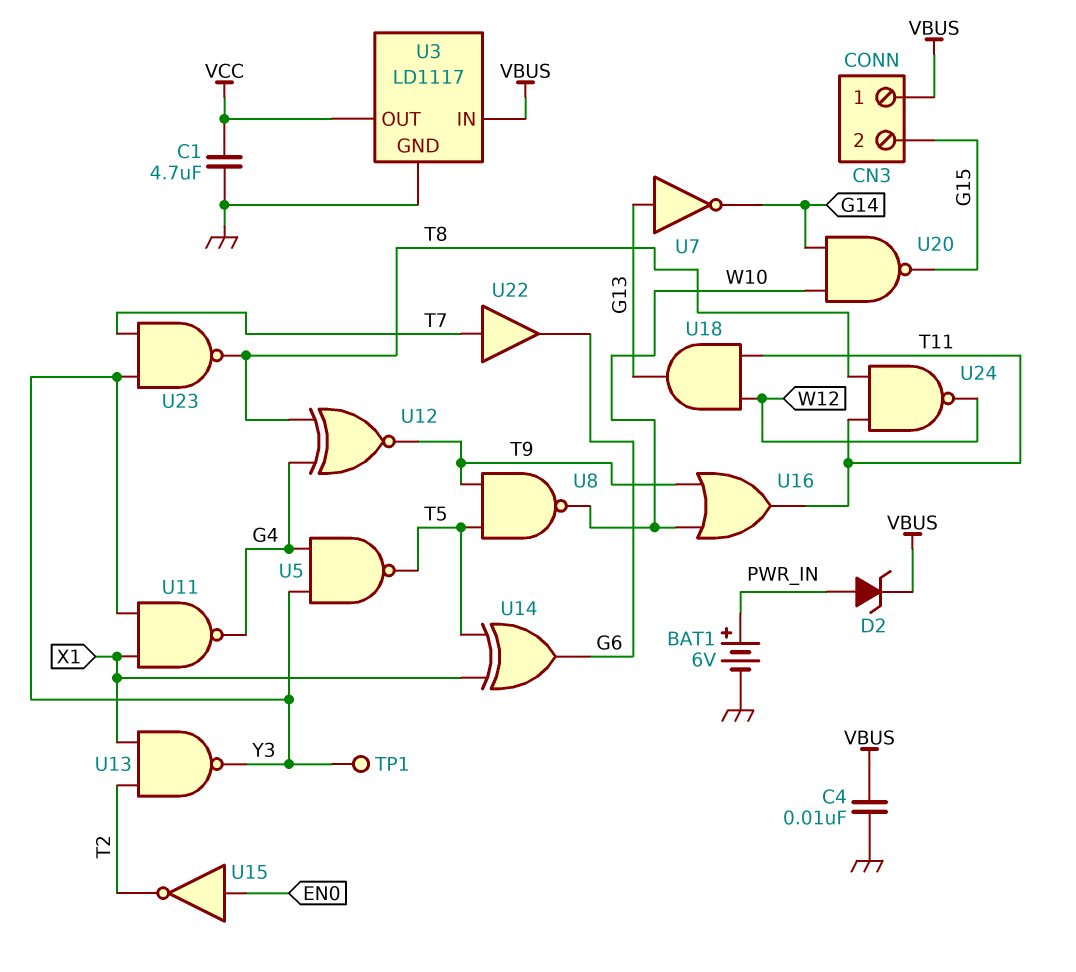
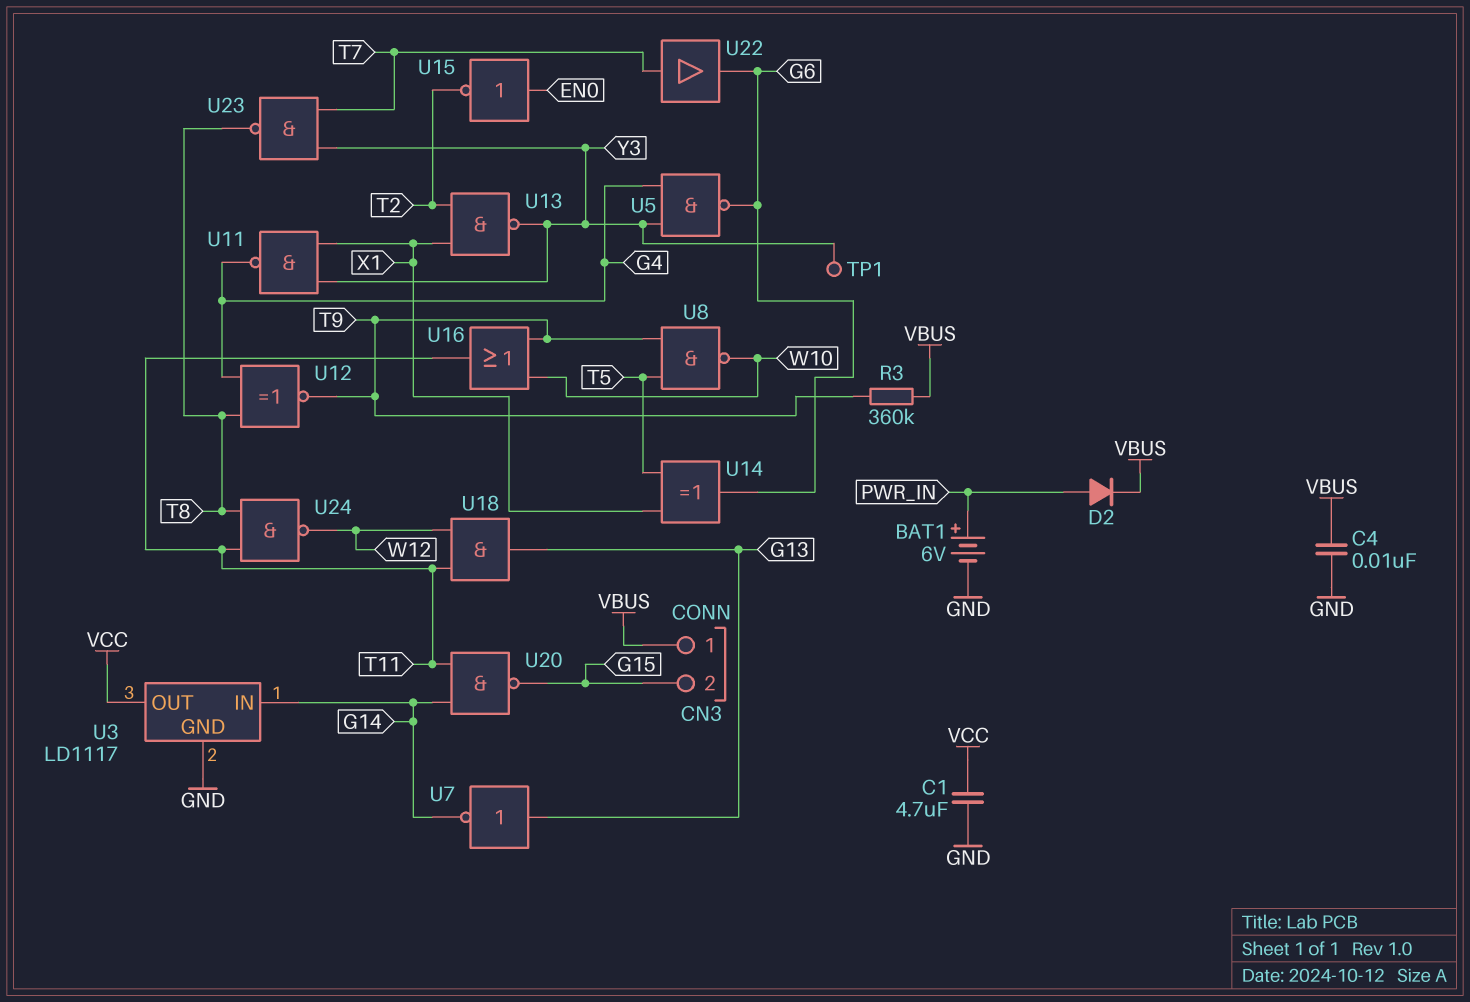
D2: zener (A PWR_IN, K VBUS) -> diode (A PWR_IN, K VBUS)
R3: none -> 360k (T9, VBUS)
U3 pin IN: VBUS -> G14
U5: NAND (in G4, in Y3, out T5) -> NAND (in G4, in Y3, out G6)
U20: NAND (in G14, in W10, out G15) -> NAND (in G14, in T11, out G15)

